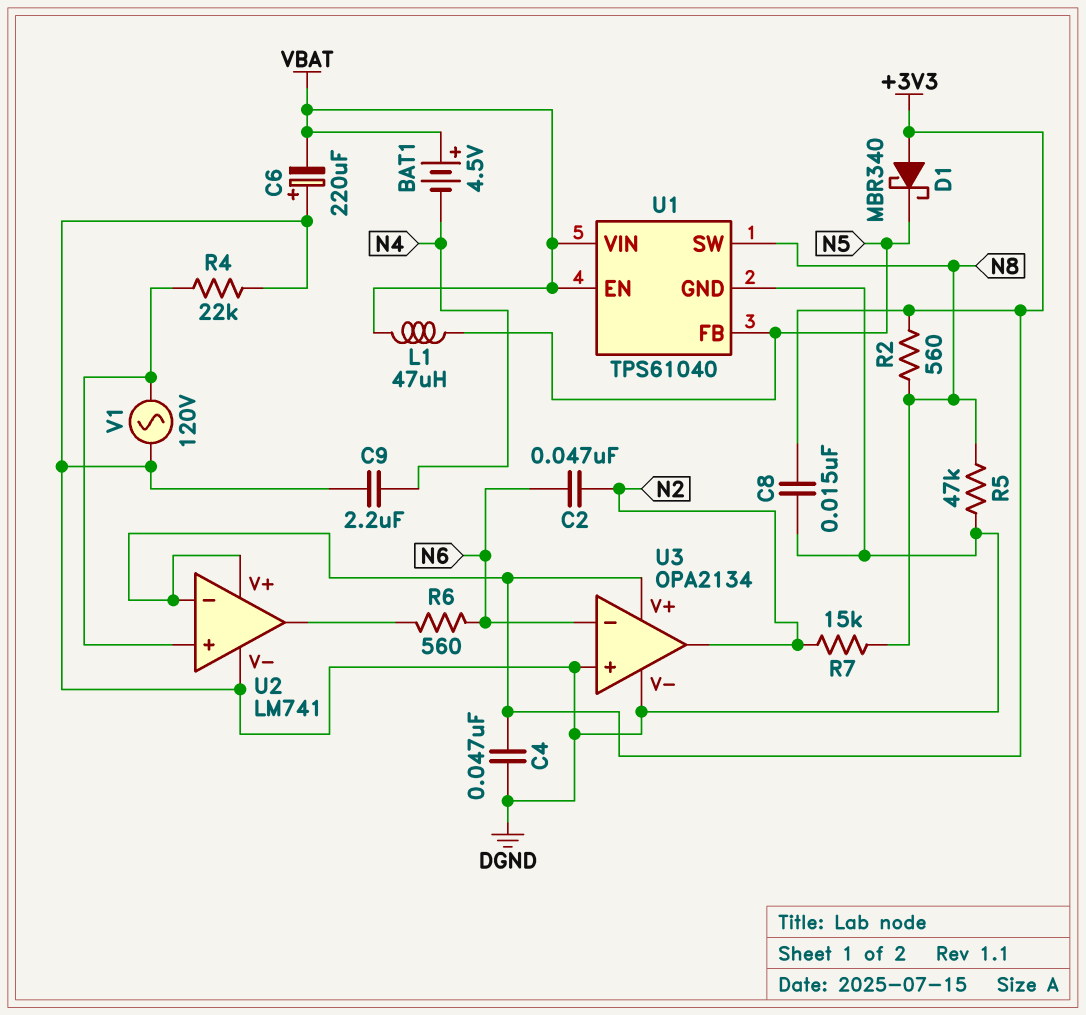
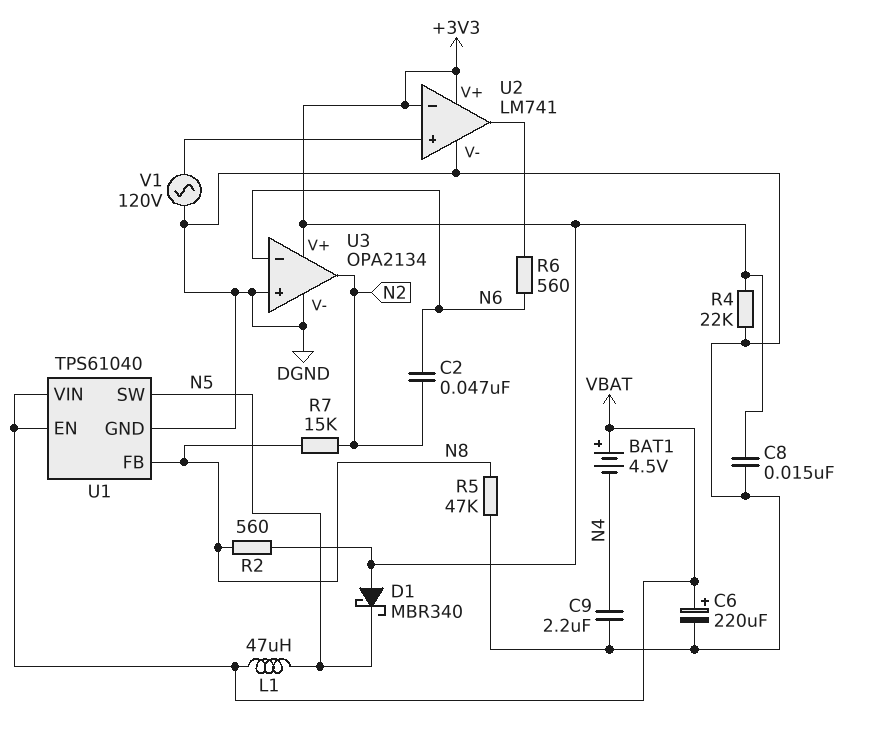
C4: 47nF (+3V3, DGND) -> none
C6: 220uF (plus DGND, minus VBAT) -> 220uF (plus VBAT, minus DGND)
R4: 22k (DGND, U2/in+) -> 22k (+3V3, DGND)
U1 pin FB: N5 -> N8
U1 pin SW: N8 -> N5

